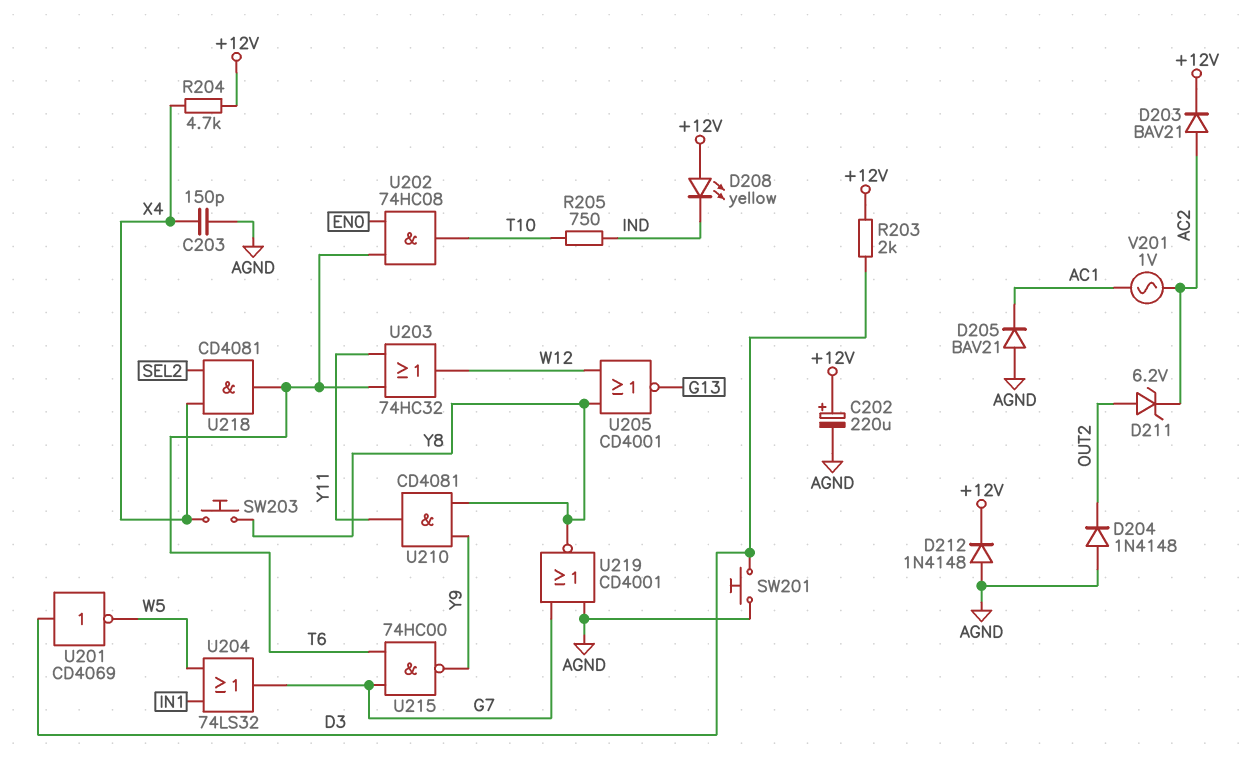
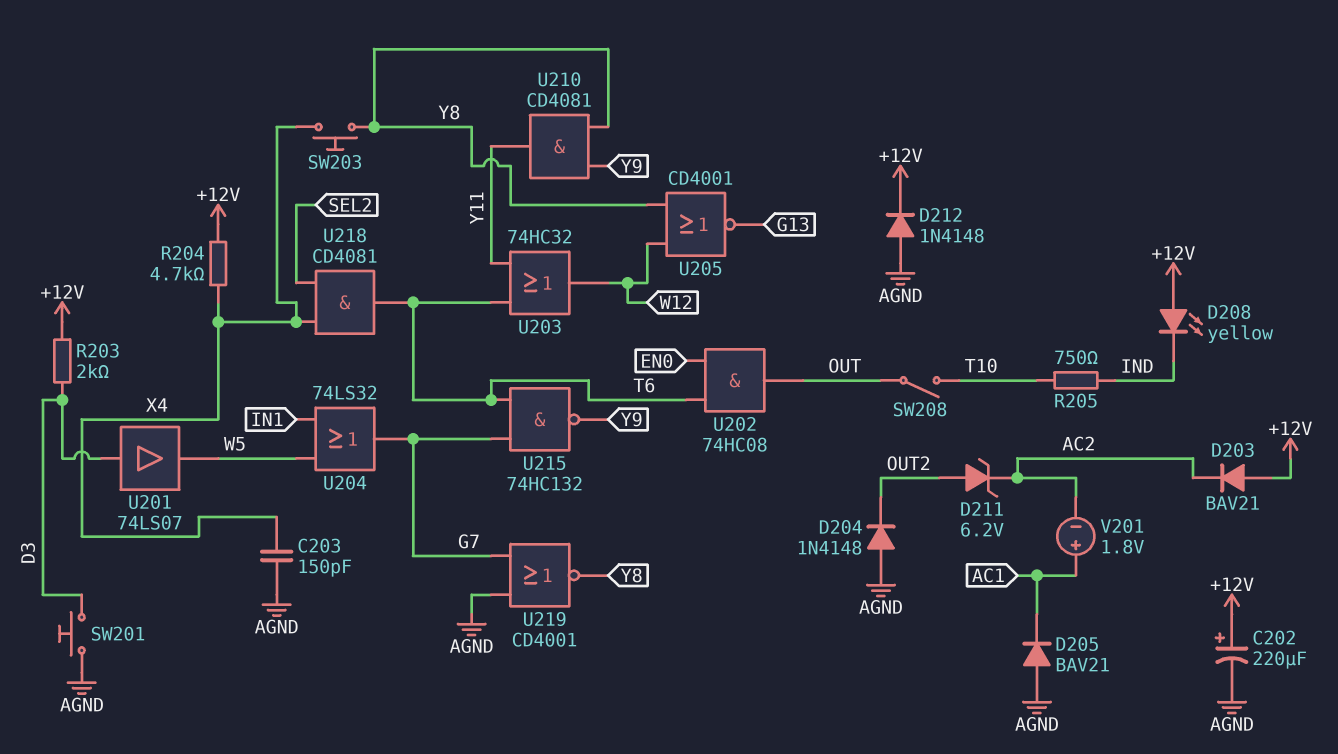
D203: diode BAV21 (A AC2, K +12V) -> diode BAV21 (A +12V, K AC2)
SW208: none -> switch (OUT, T10)
U201: NOT CD4069 (in D3, out W5) -> buffer 74LS07 (in D3, out W5)
U202: AND 74HC08 (in EN0, in T6, out T10) -> AND 74HC08 (in EN0, in T6, out OUT)
U215: NAND 74HC00 (in G7, in T6, out Y9) -> NAND 74HC132 (in G7, in T6, out Y9)
V201: AC 1V (AC1, AC2) -> 1.8V (plus AC1, minus AC2)

